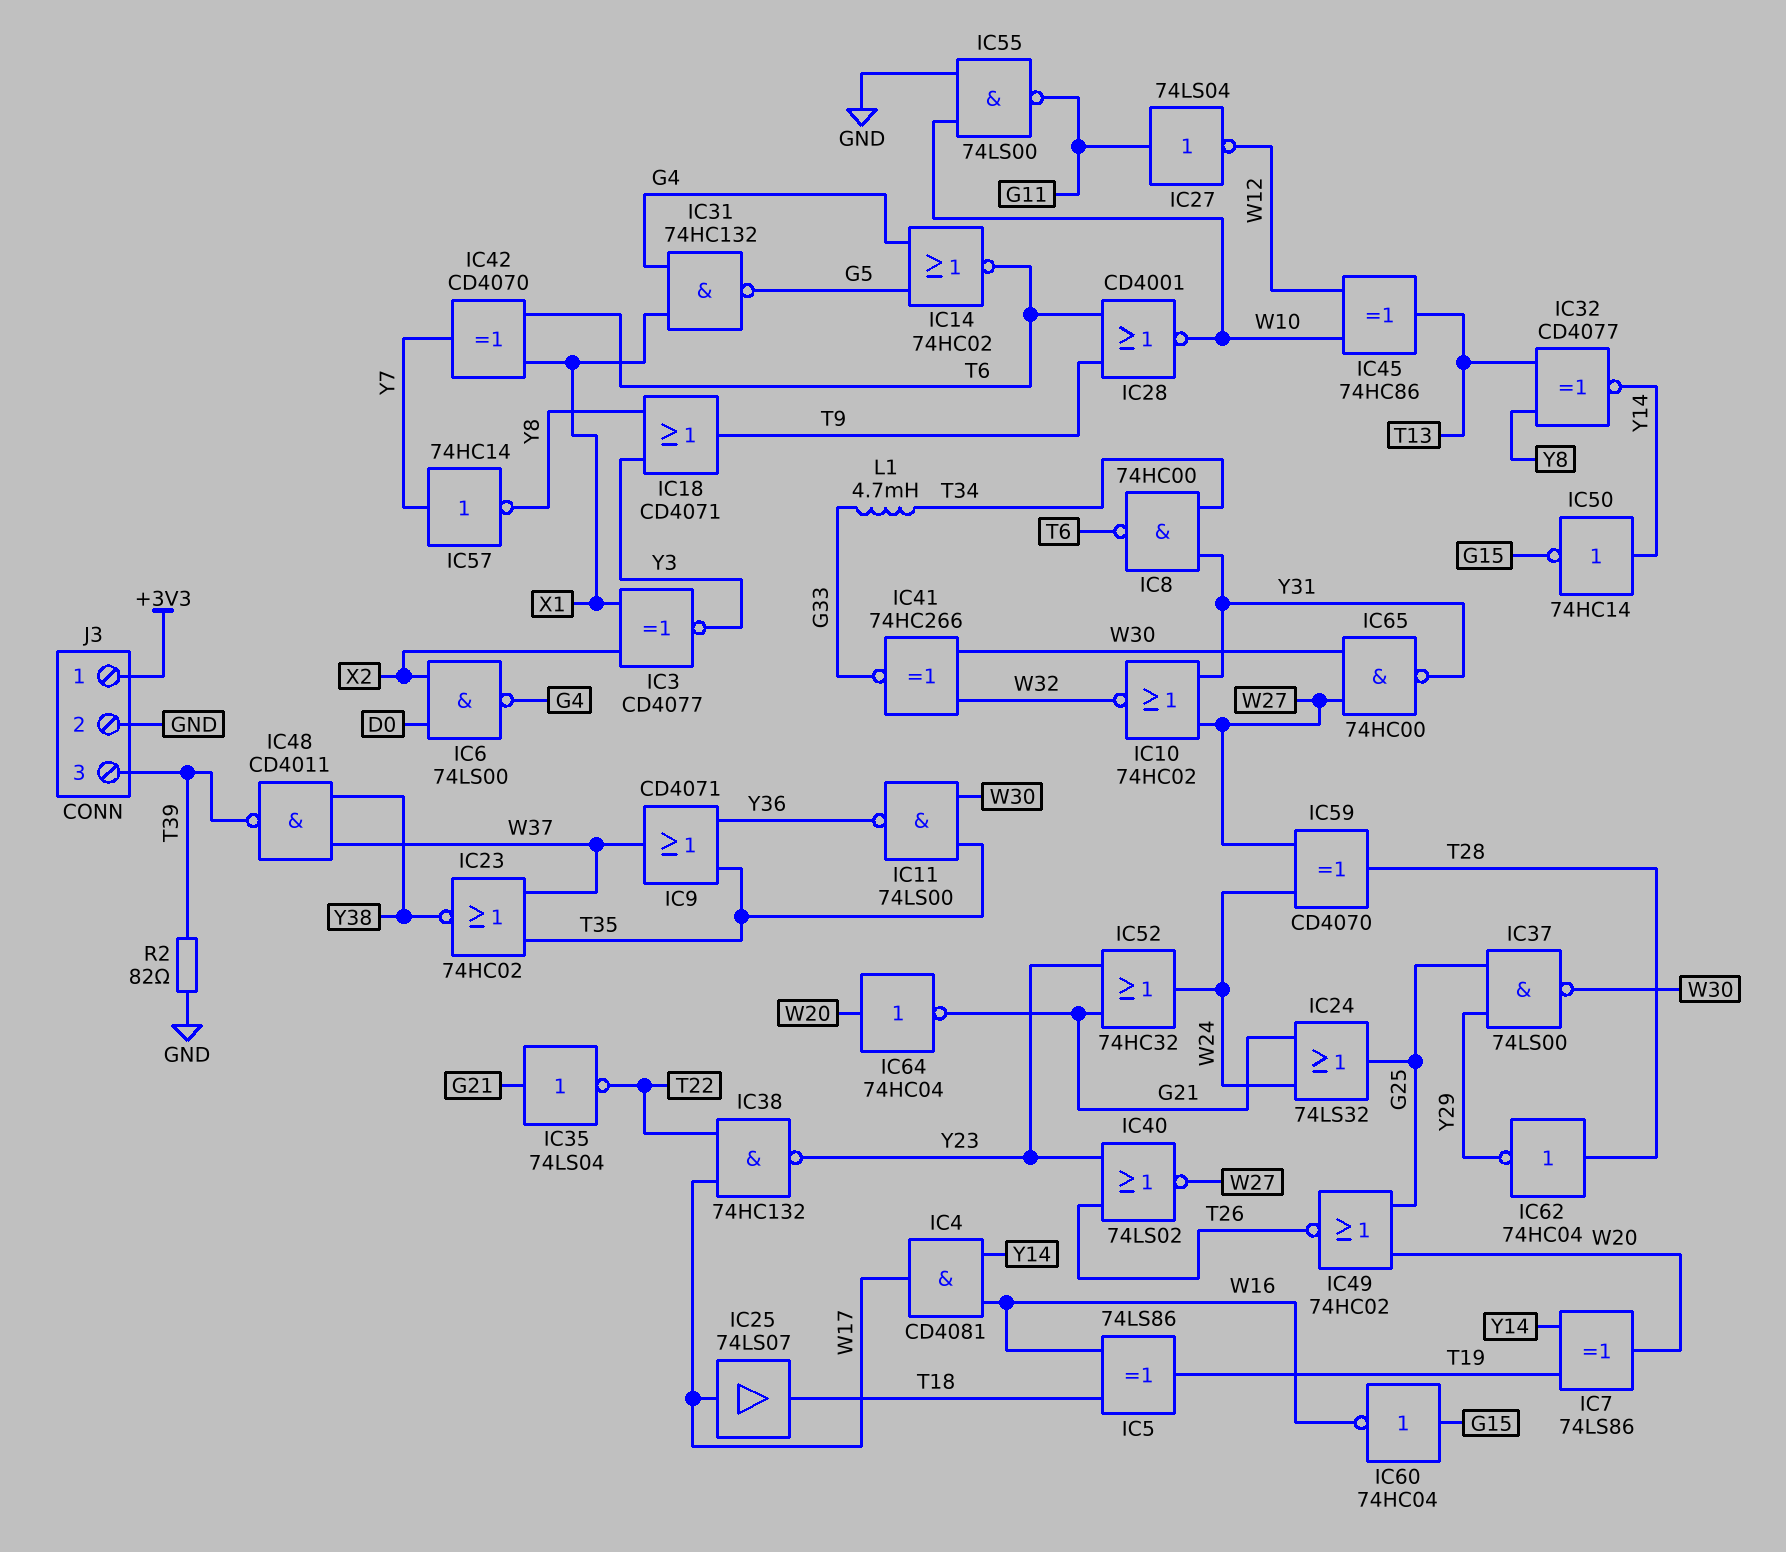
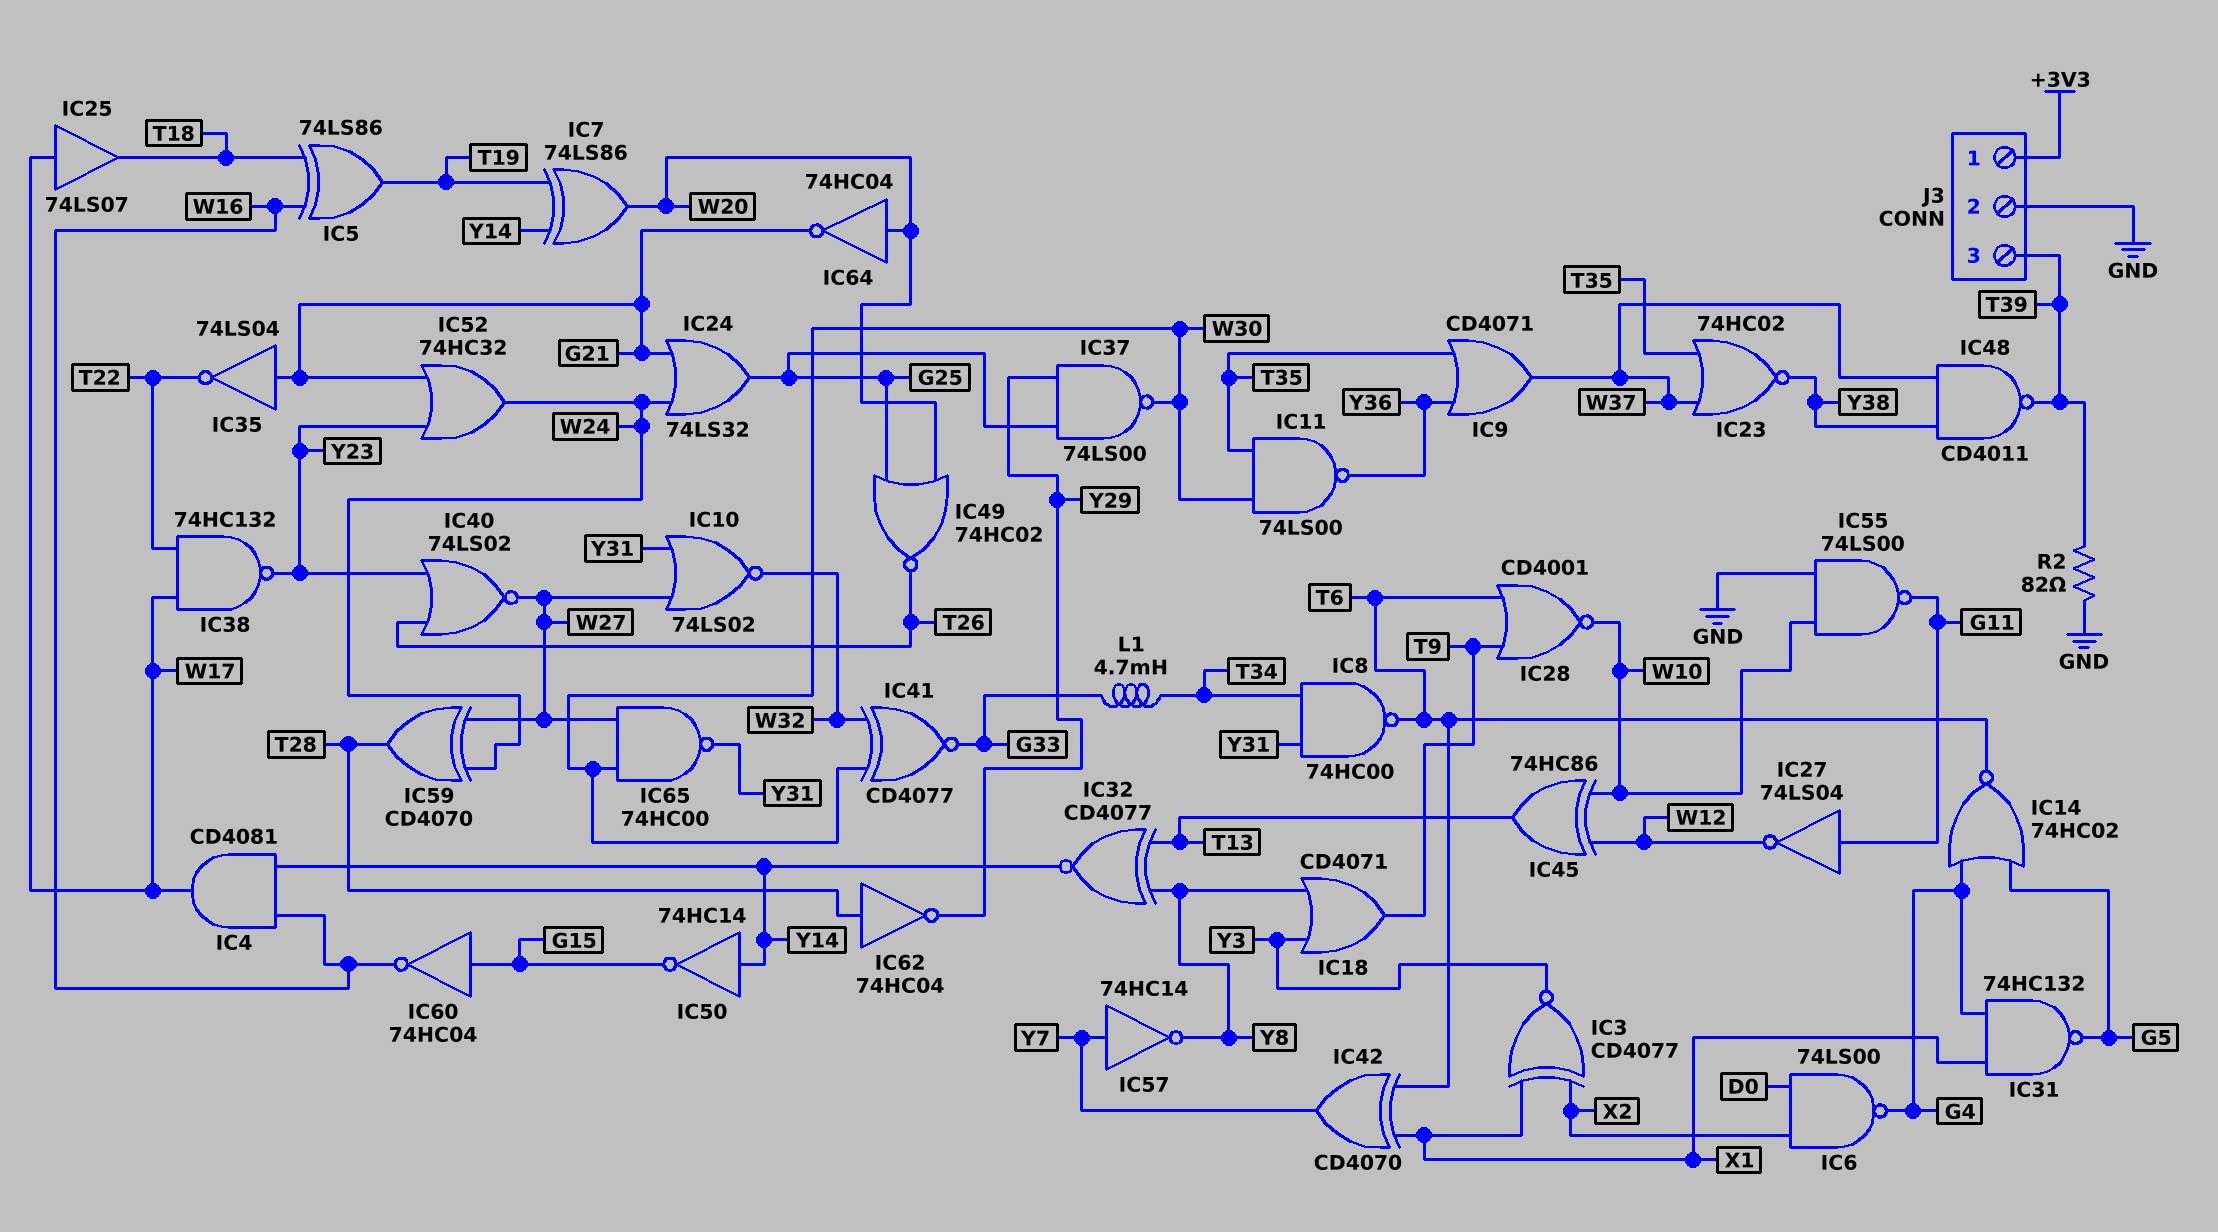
IC10: NOR 74HC02 (in W27, in Y31, out W32) -> NOR 74LS02 (in W27, in Y31, out W32)
IC41: XNOR 74HC266 (in W30, in W32, out G33) -> XNOR CD4077 (in W30, in W32, out G33)

